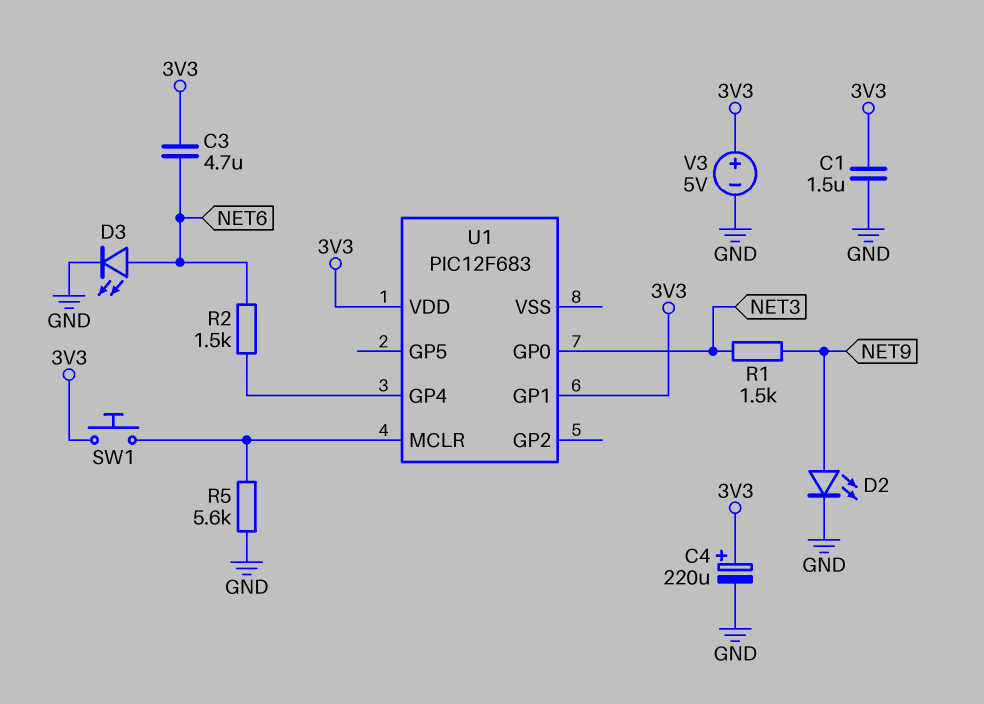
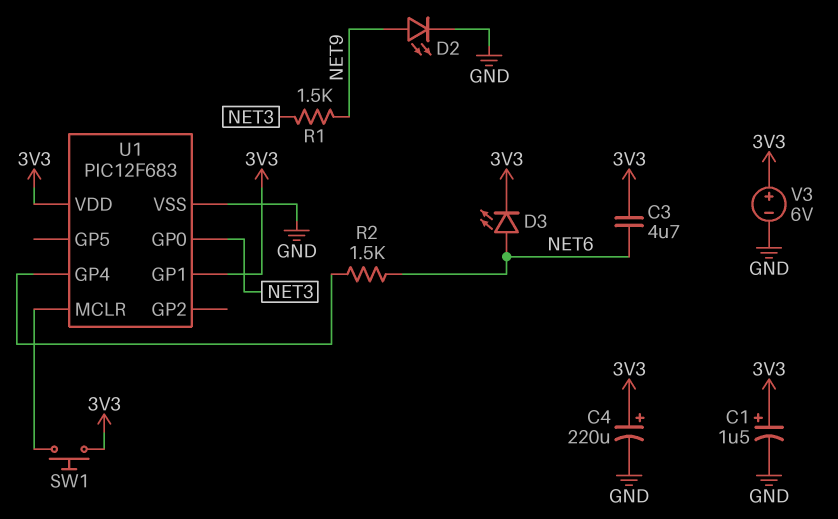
C1: 1.5uF (3V3, GND) -> 1.5uF (plus 3V3, minus GND)
D3: LED (A NET6, K GND) -> LED (A NET6, K 3V3)
R5: 5.6k (GND, U1/MCLR) -> none
U1 pin VSS: none -> GND
V3: 5V (plus 3V3, minus GND) -> 6V (plus 3V3, minus GND)

